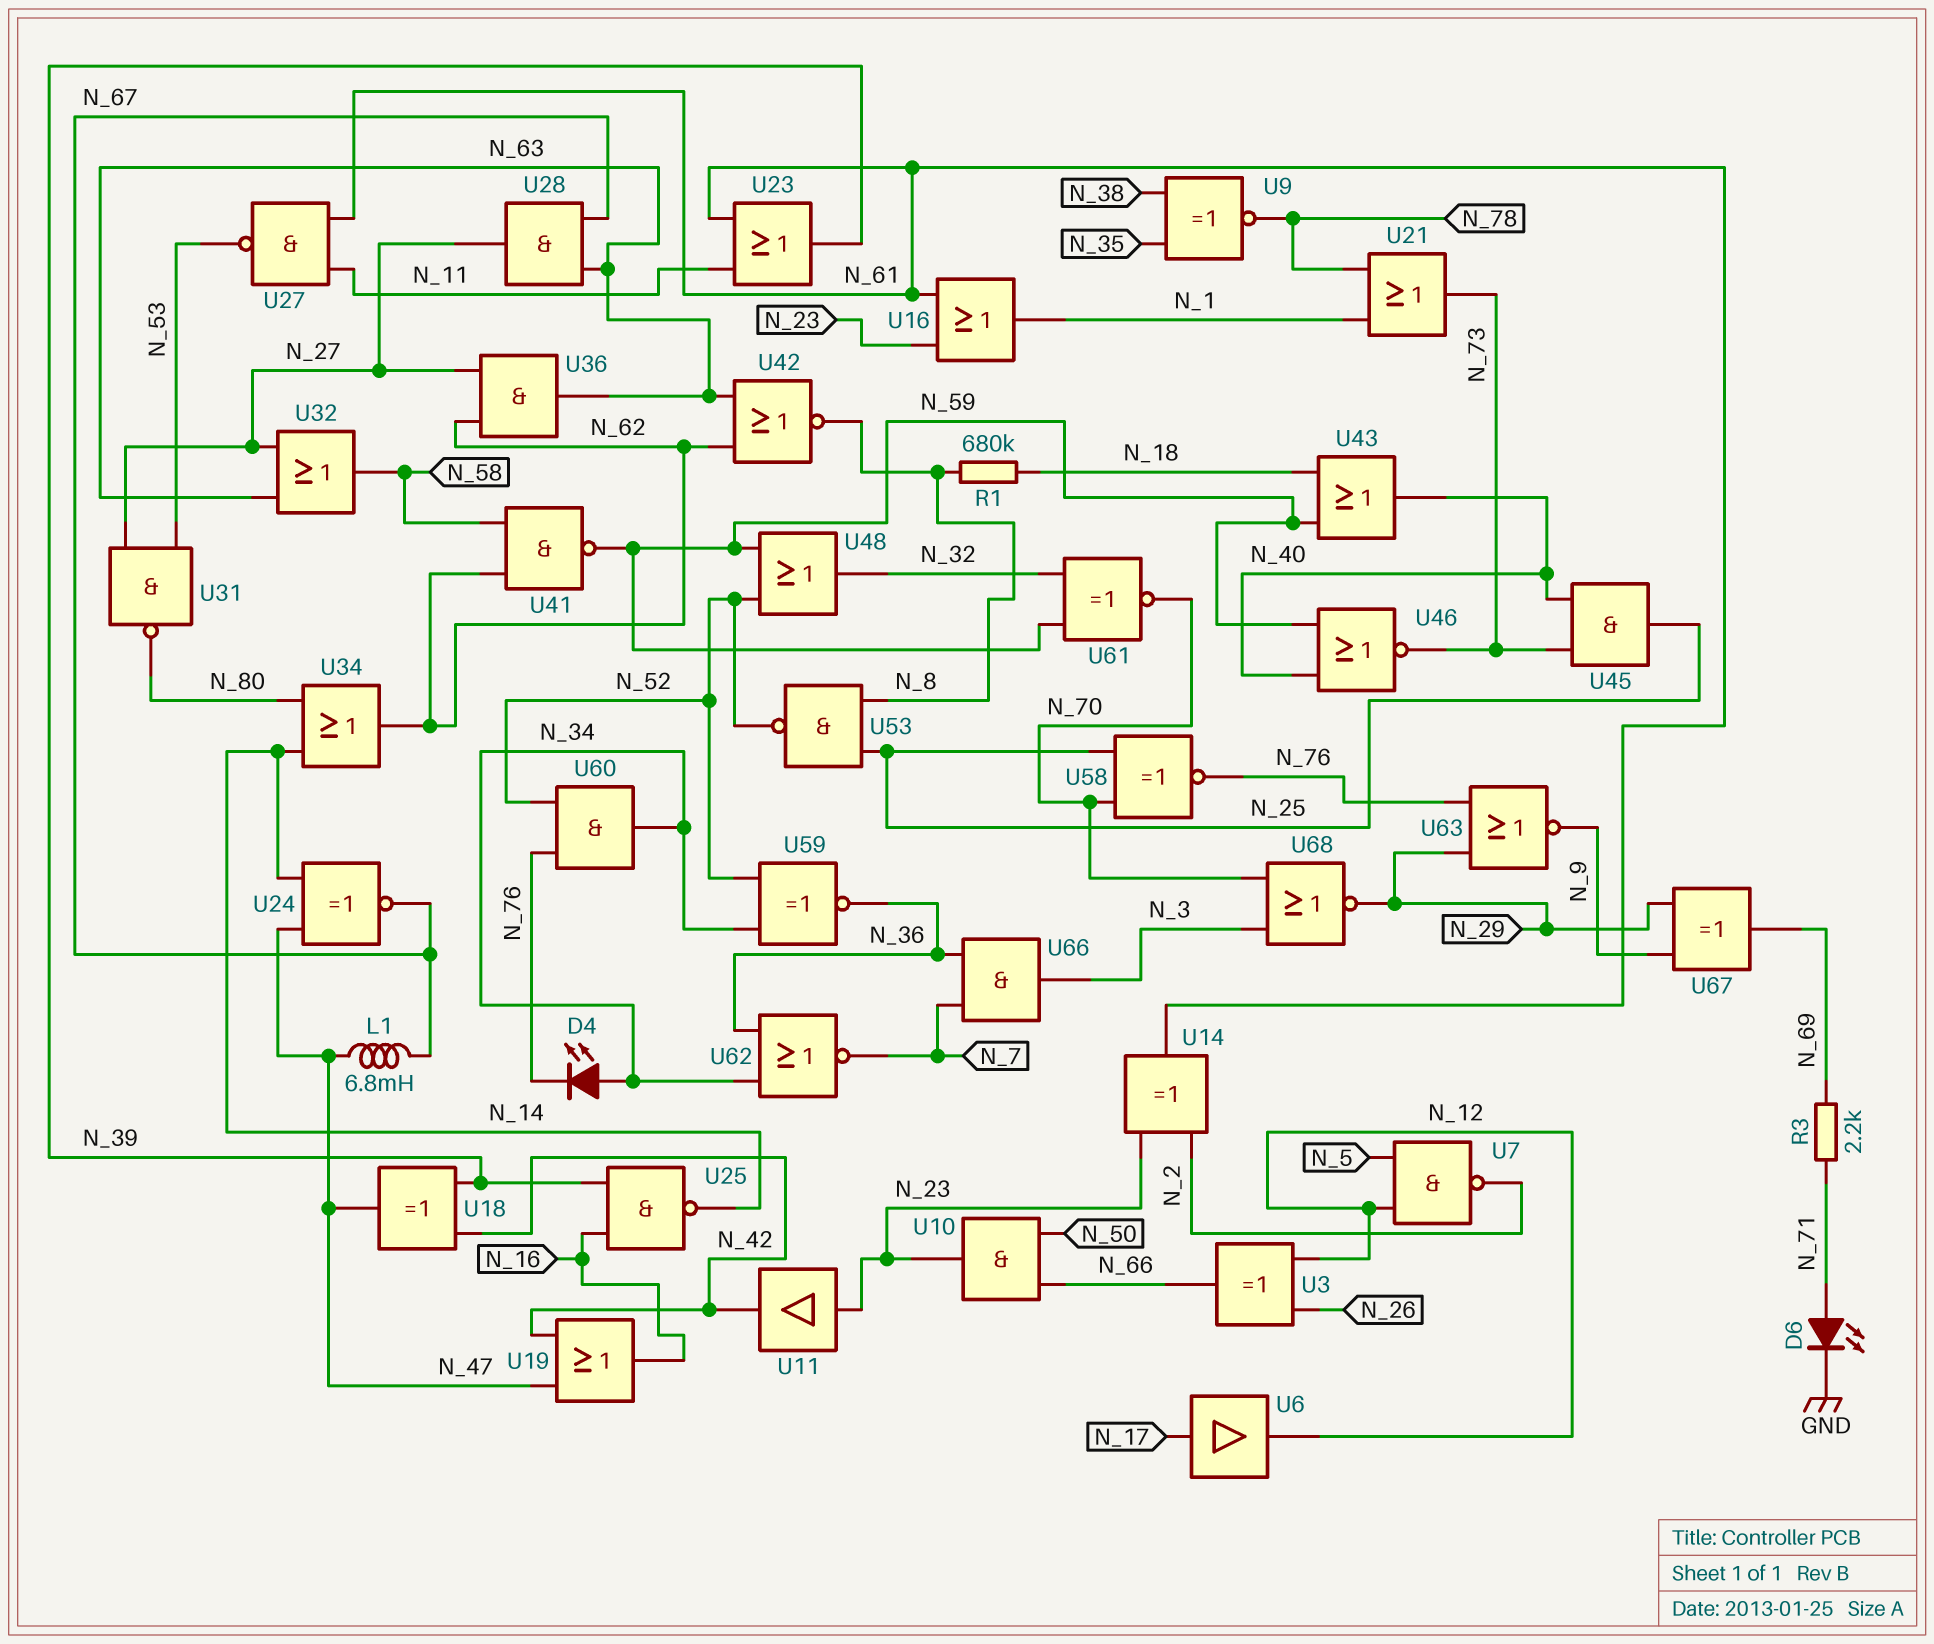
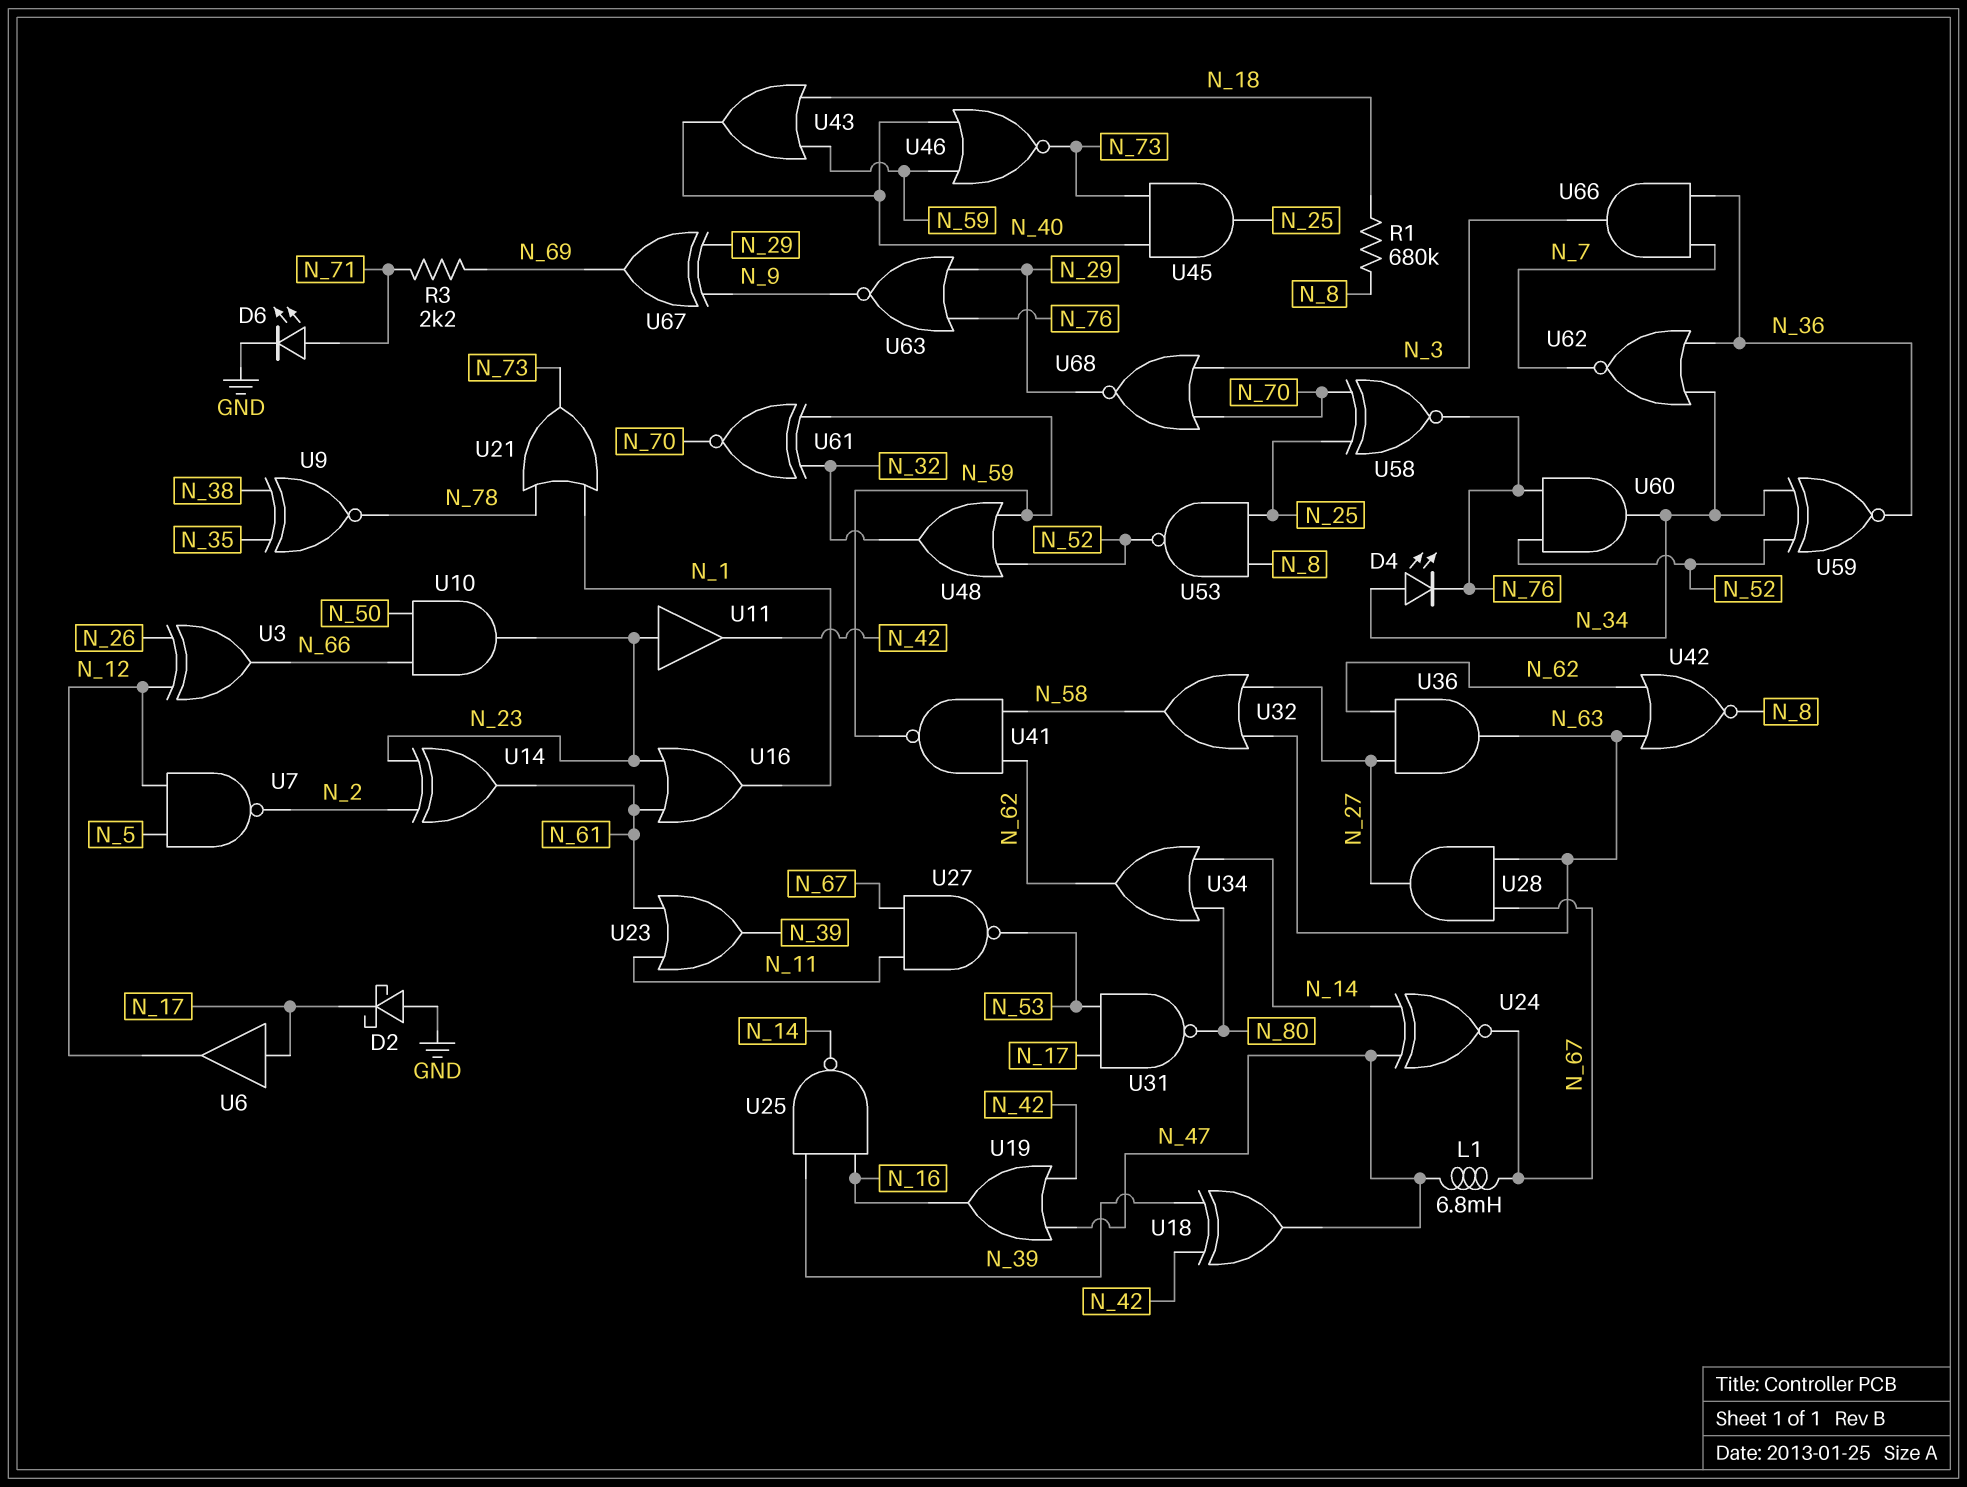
D2: none -> schottky (A GND, K N_17)
U27: NAND (in N_11, in N_61, out N_53) -> NAND (in N_11, in N_67, out N_53)
U31: NAND (in N_27, in N_53, out N_80) -> NAND (in N_17, in N_53, out N_80)

